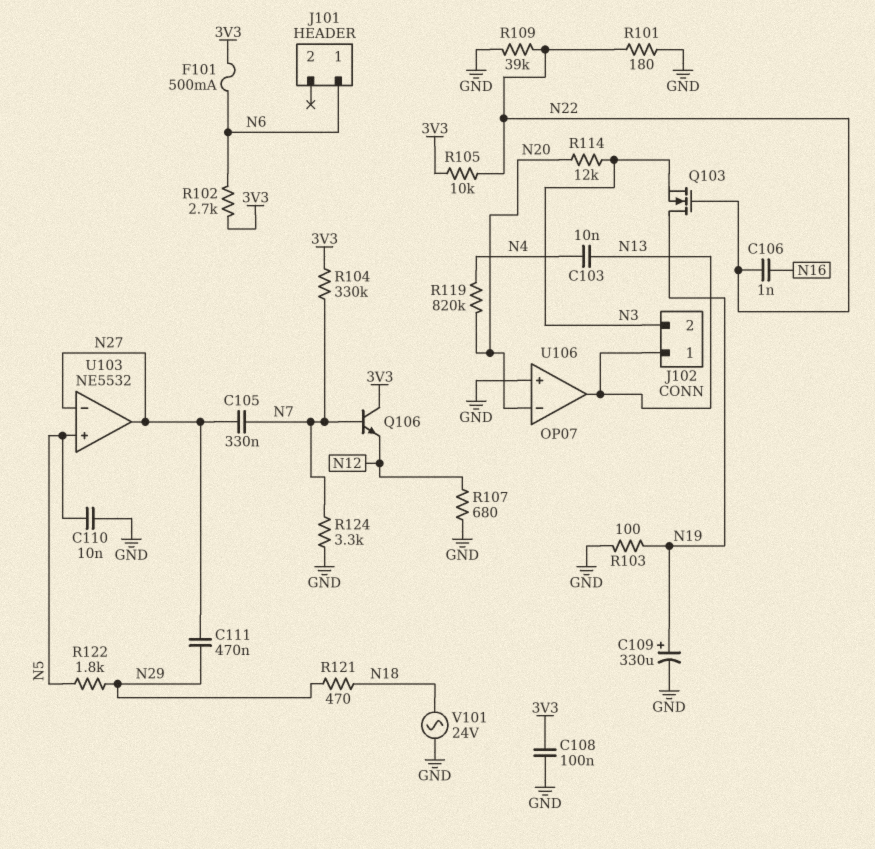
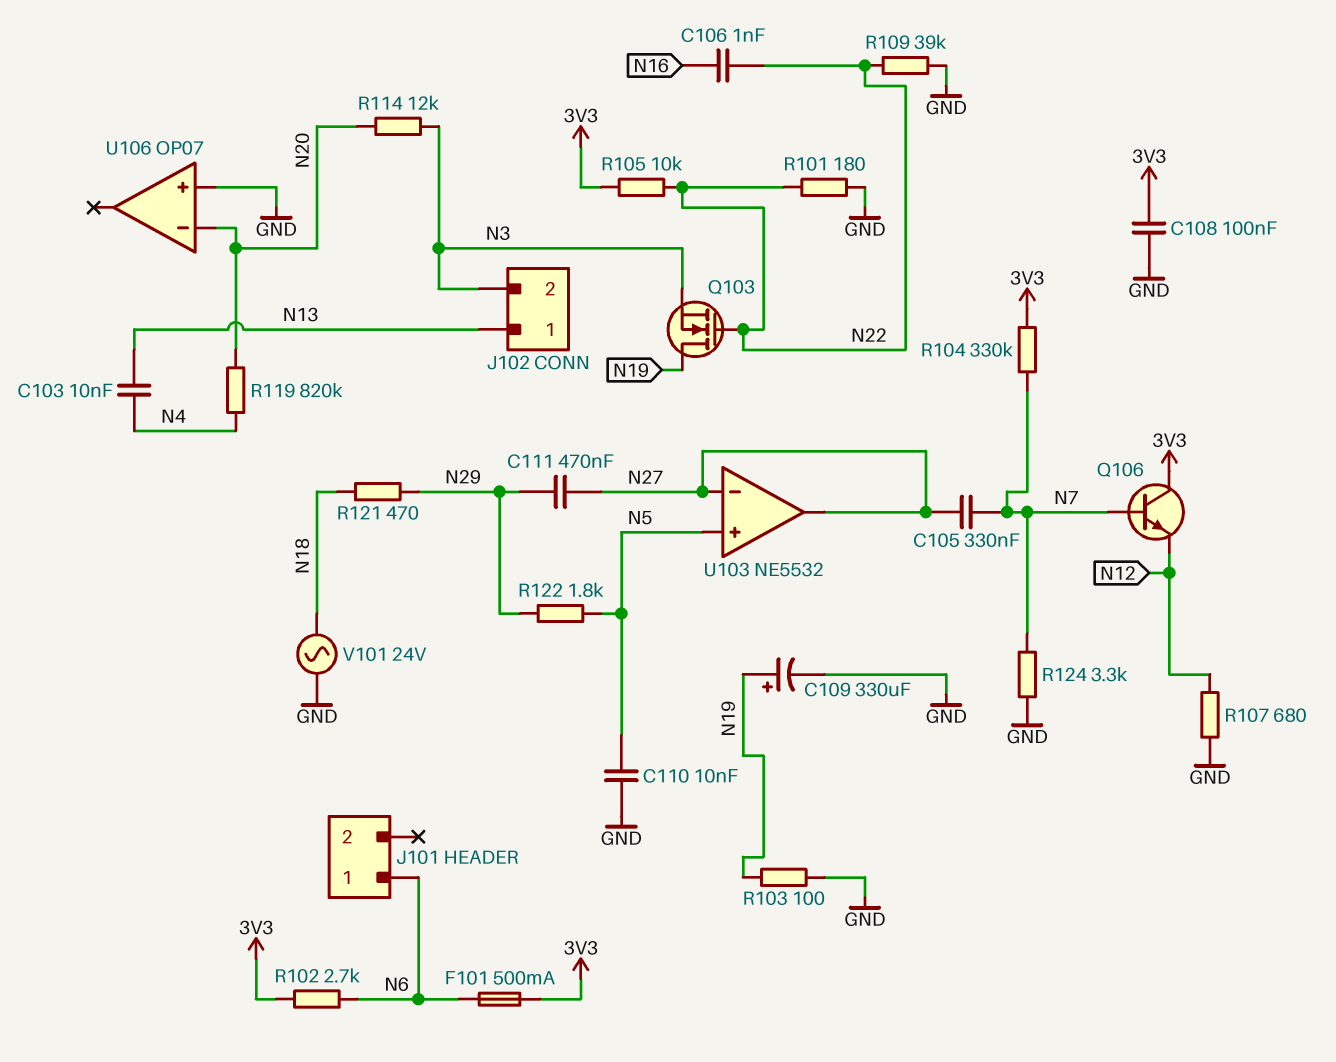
U106 pin out: N13 -> none

